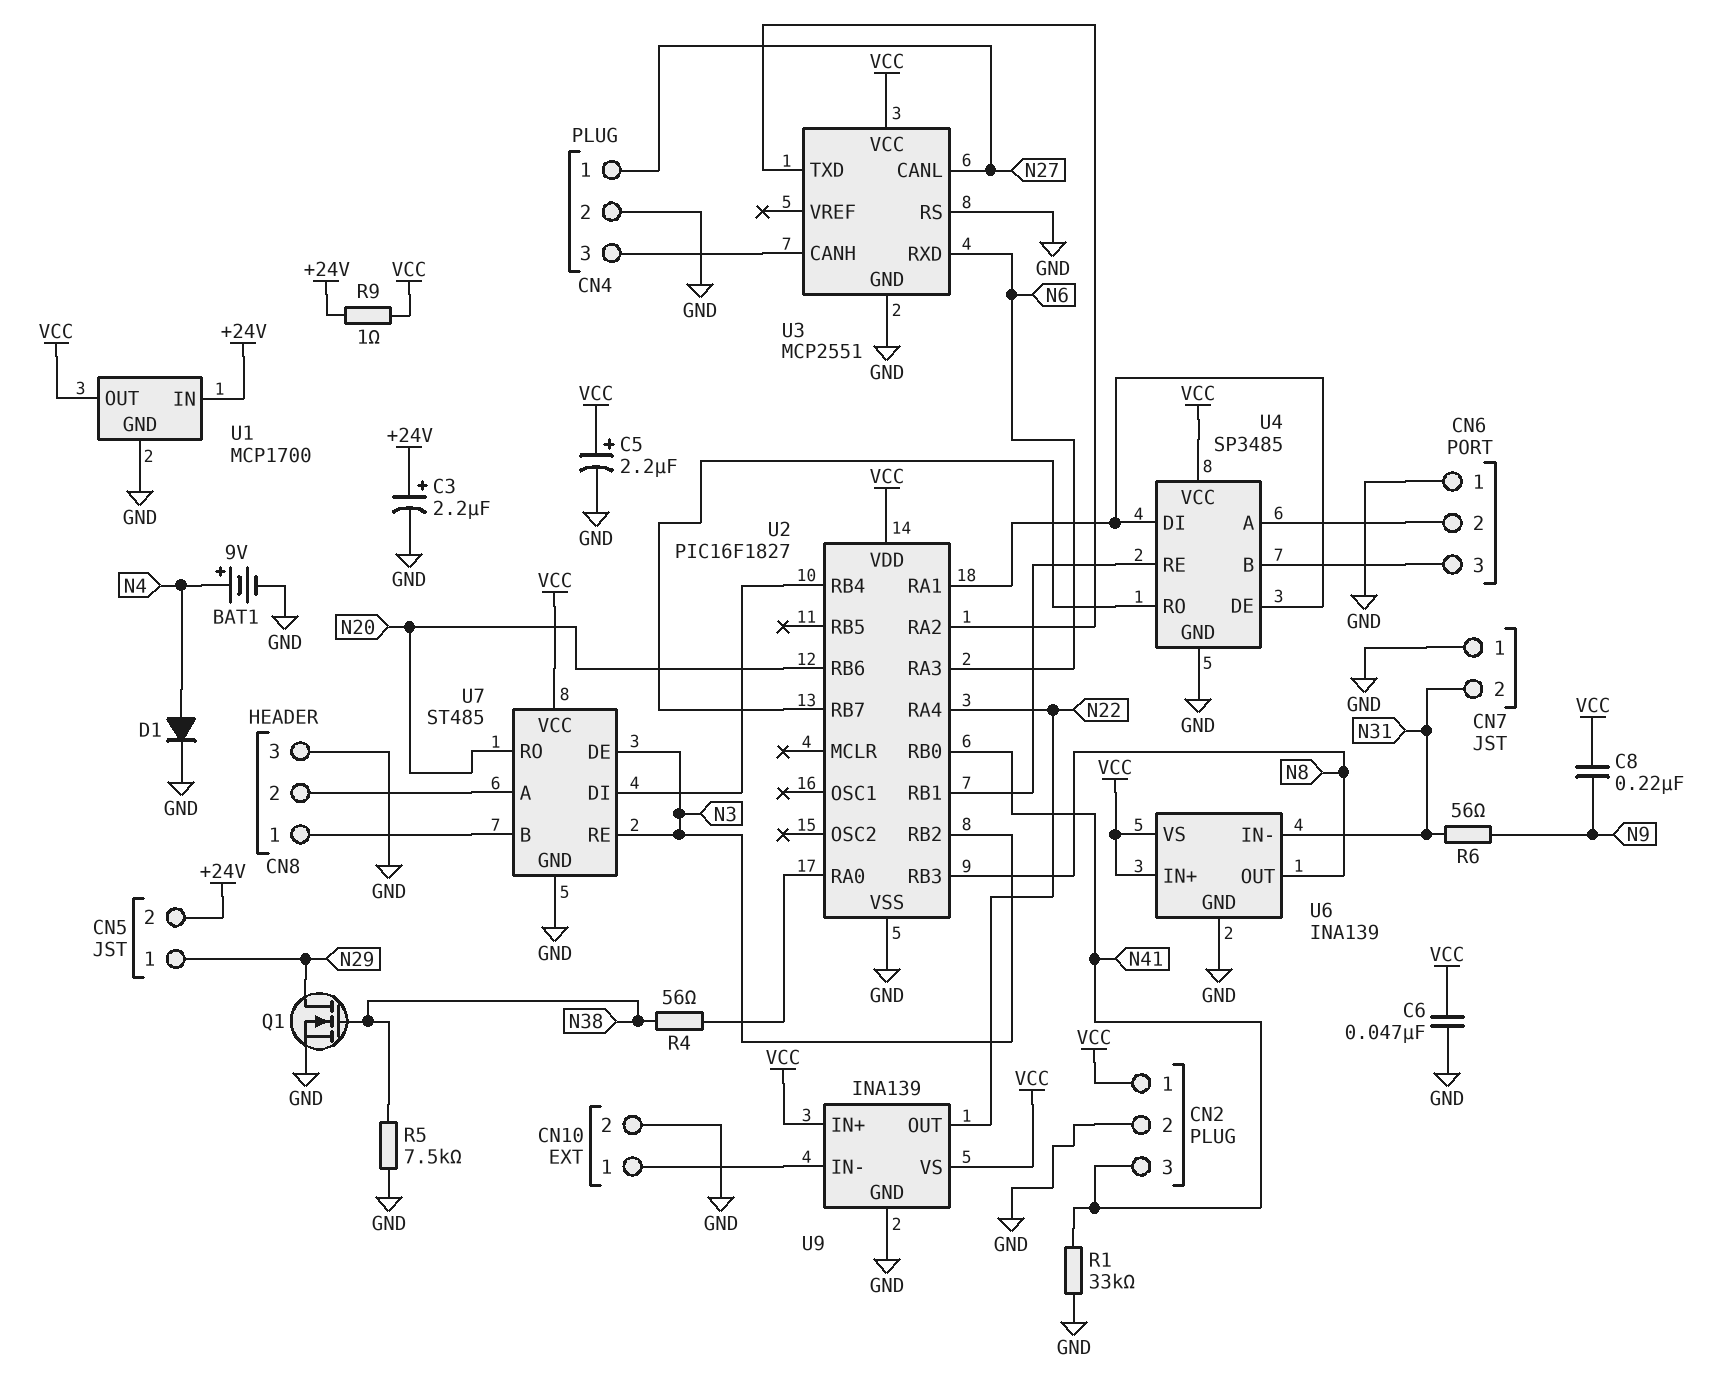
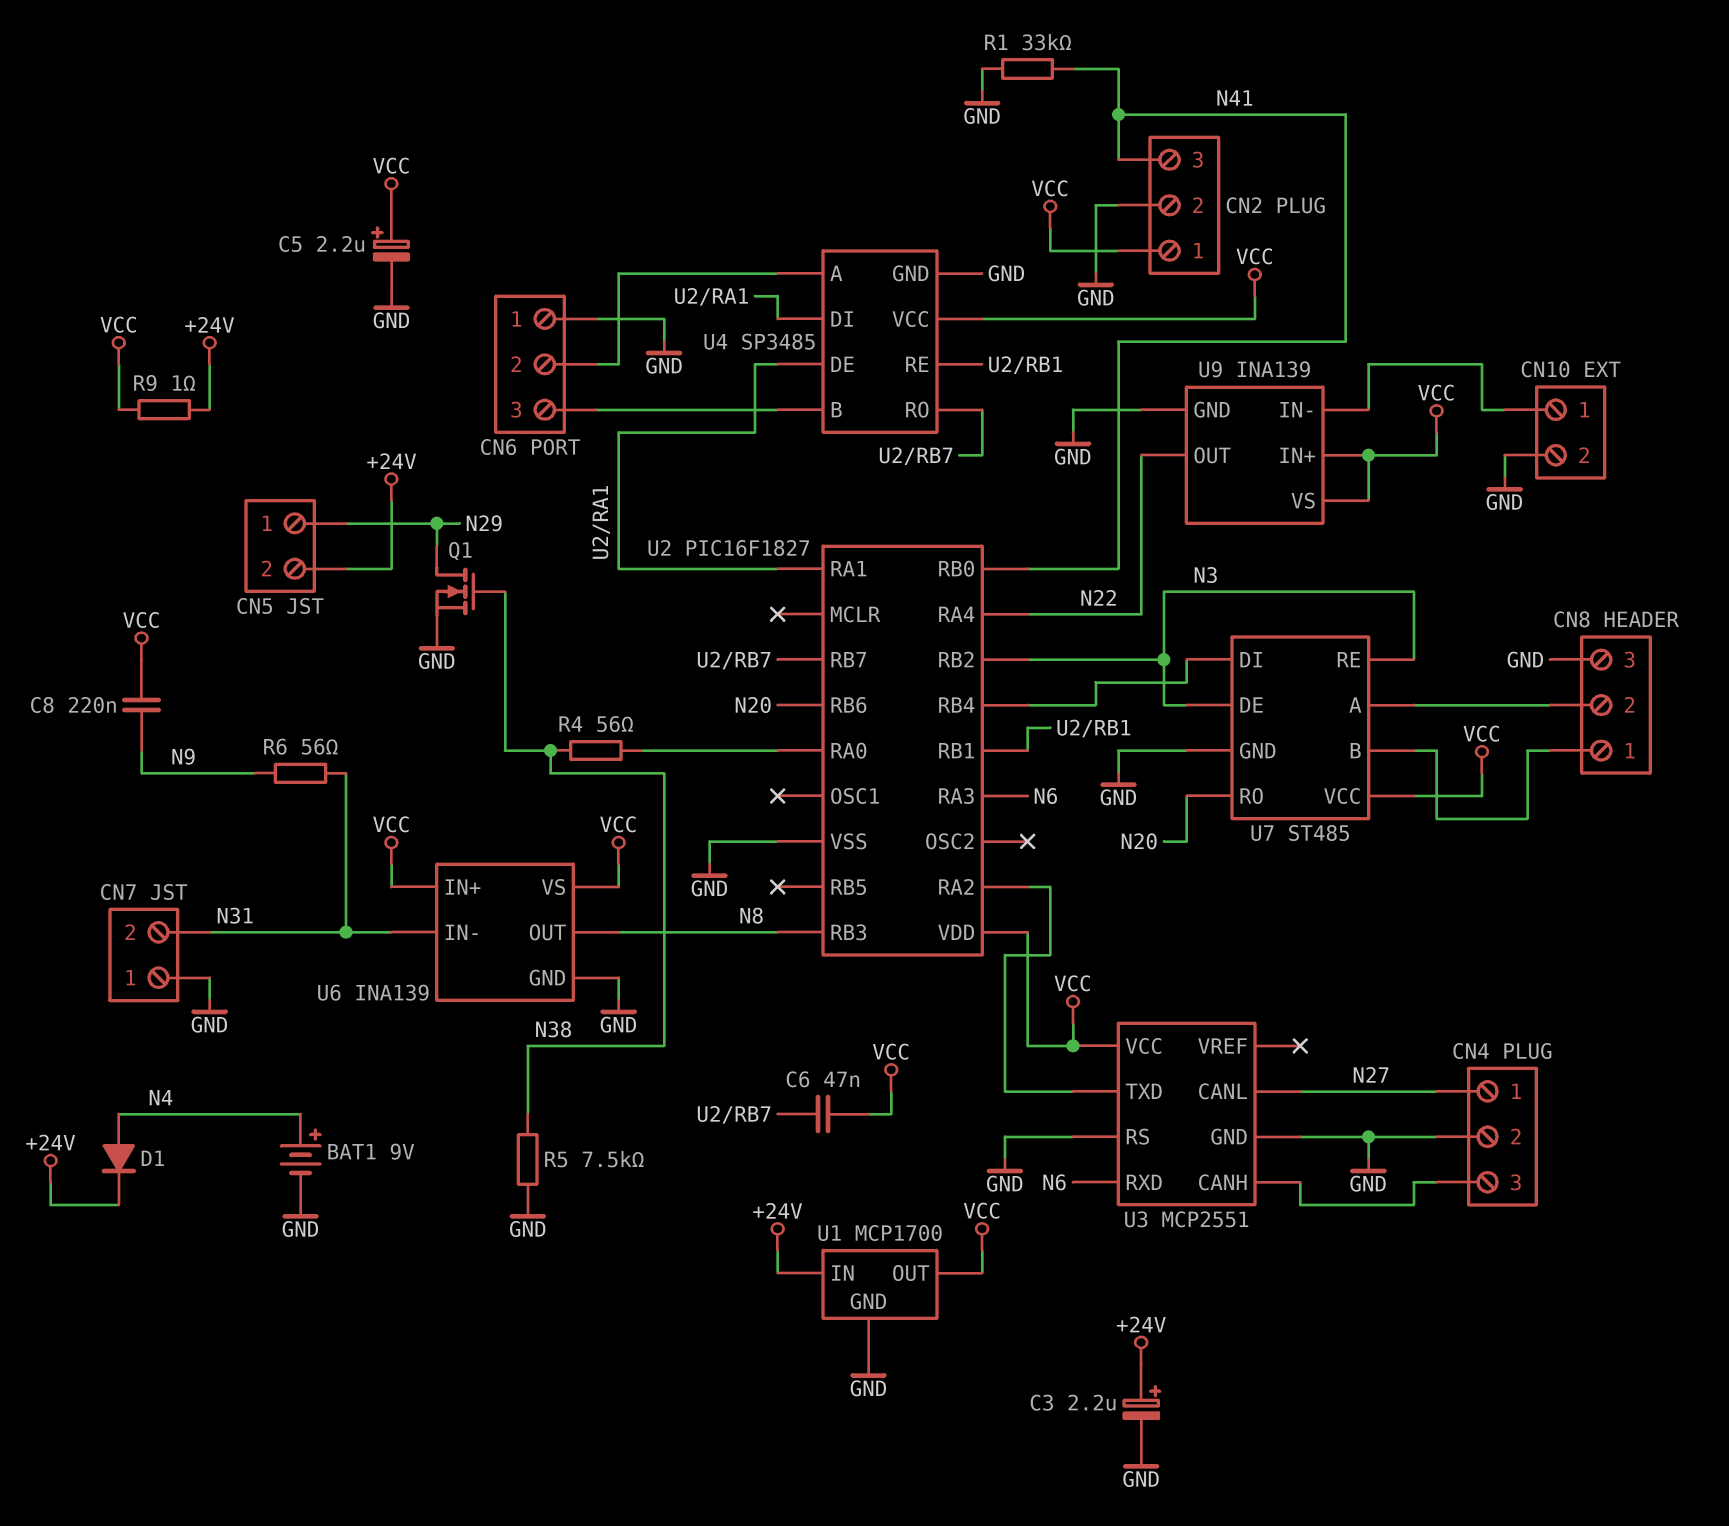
C6: 47nF (GND, VCC) -> 47nF (U2/RB7, VCC)
D1: diode (A N4, K GND) -> diode (A N4, K +24V)

